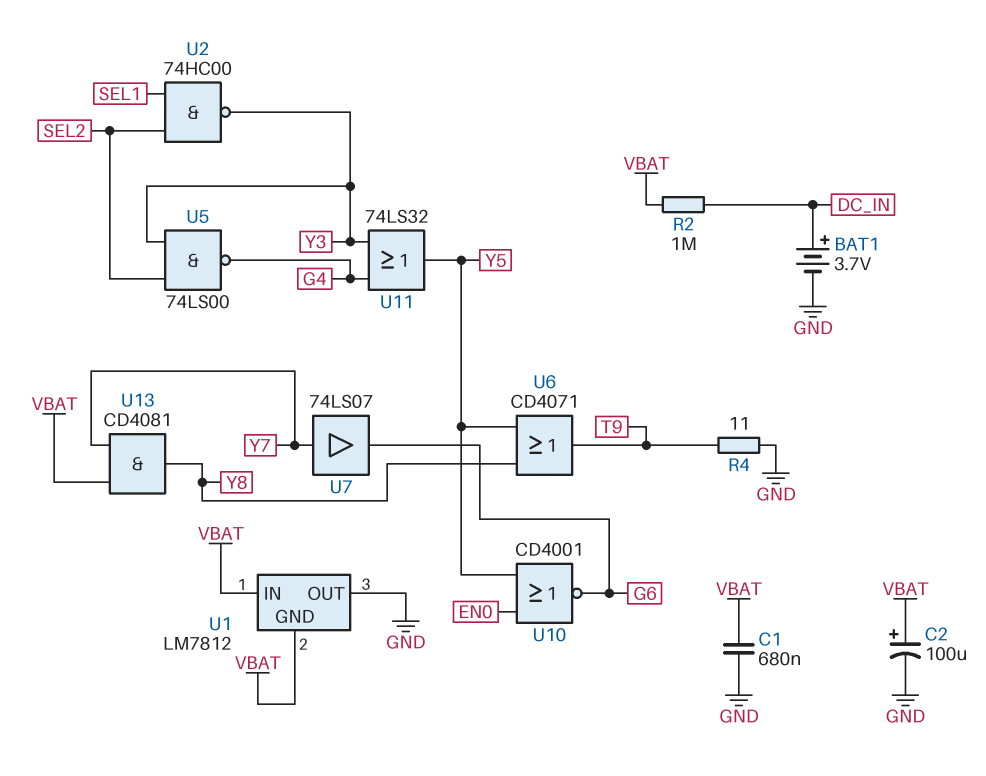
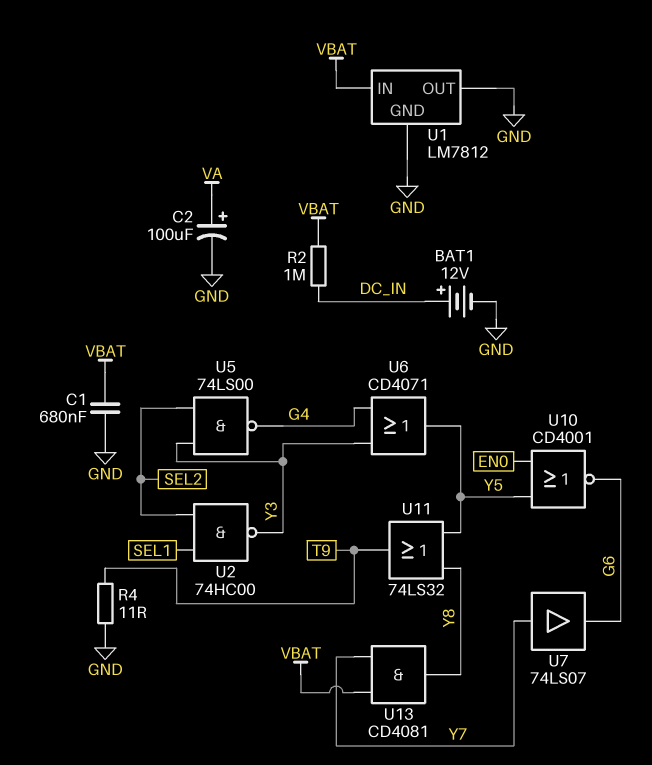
BAT1: 3.7V (plus DC_IN, minus GND) -> 12V (plus DC_IN, minus GND)
C2: 100uF (plus VBAT, minus GND) -> 100uF (plus VA, minus GND)
U1 pin GND: VBAT -> GND
U6: OR CD4071 (in Y5, in Y8, out T9) -> OR CD4071 (in G4, in Y3, out Y5)
U11: OR 74LS32 (in G4, in Y3, out Y5) -> OR 74LS32 (in Y5, in Y8, out T9)

